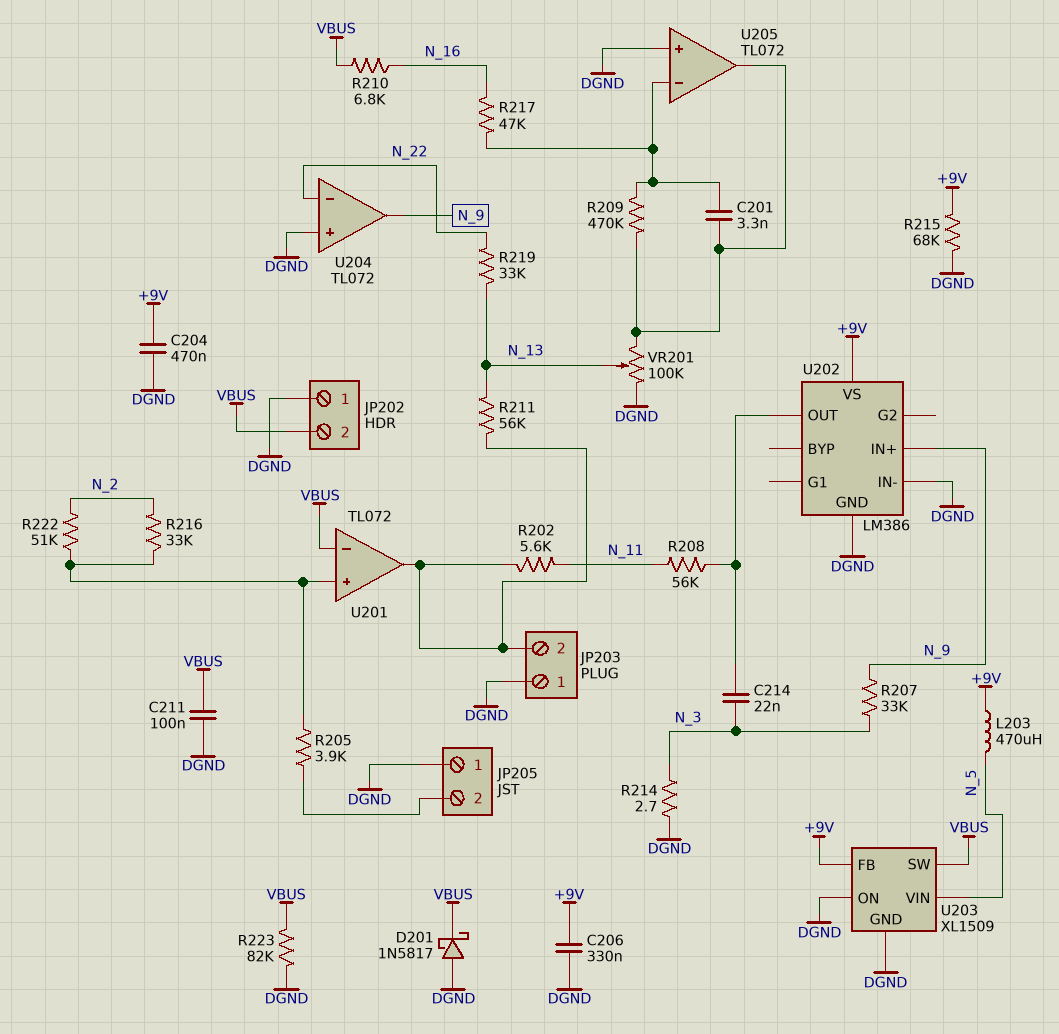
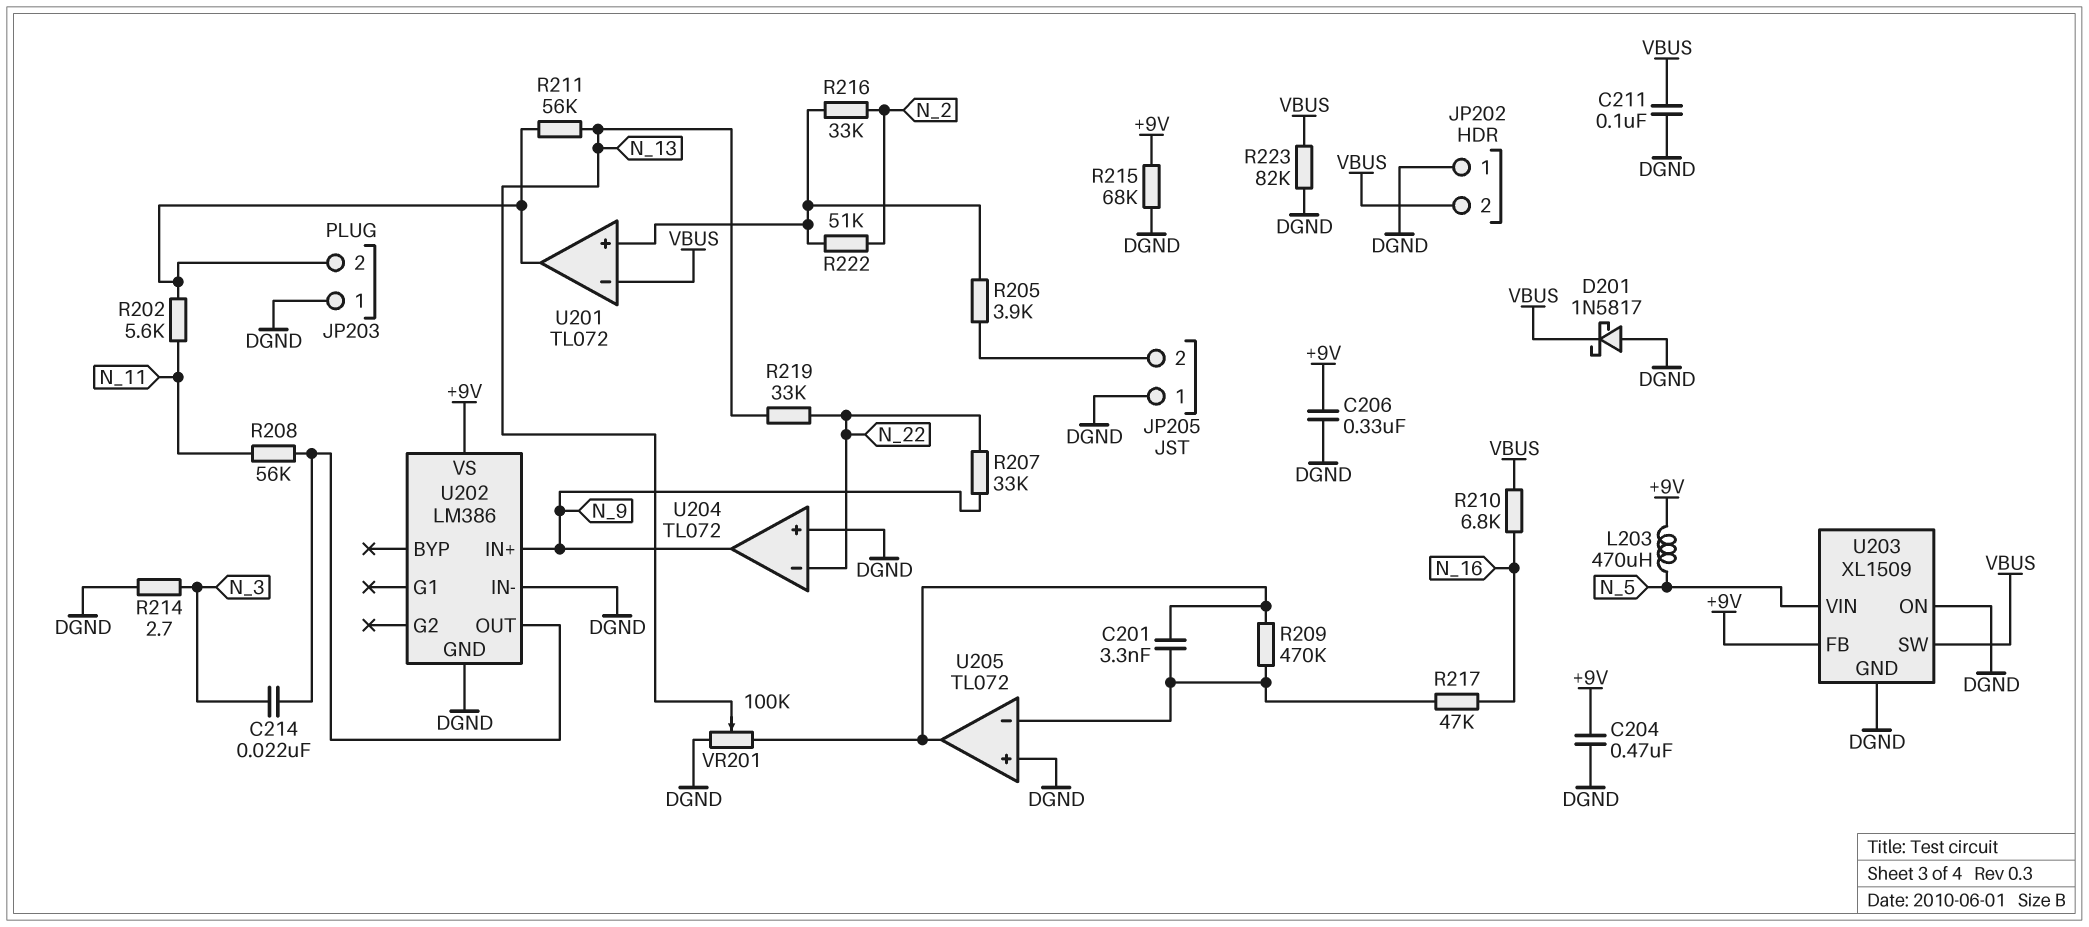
R207: 33k (N_3, N_9) -> 33k (N_9, N_22)

